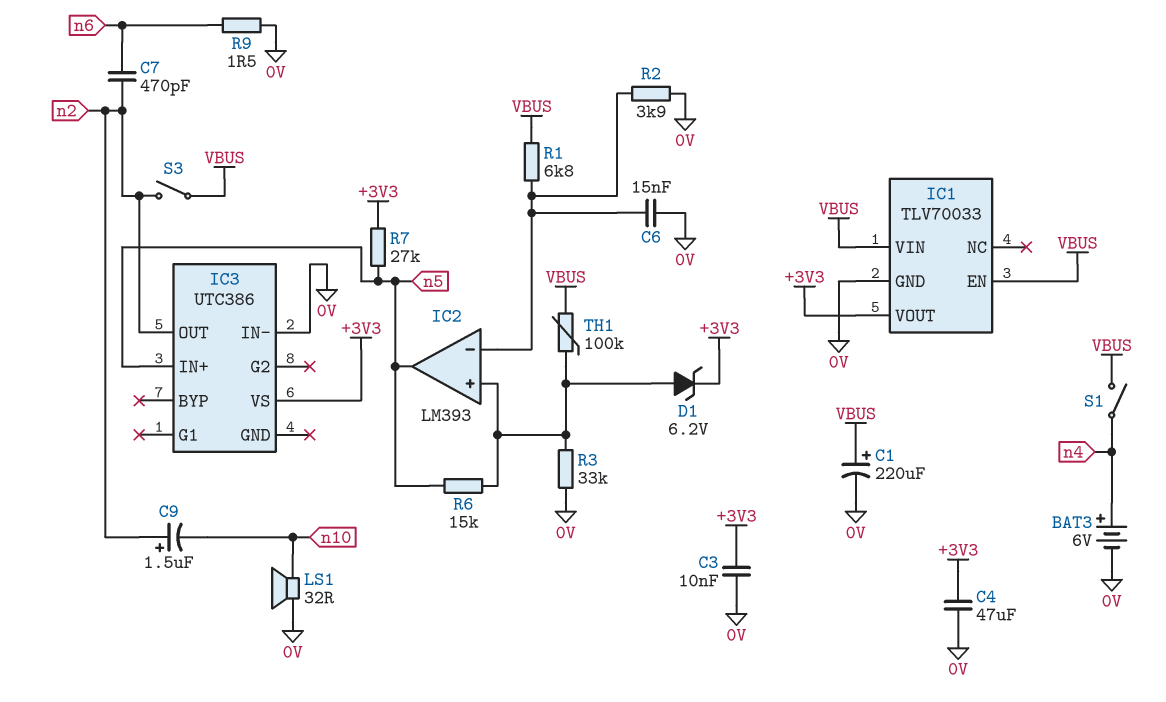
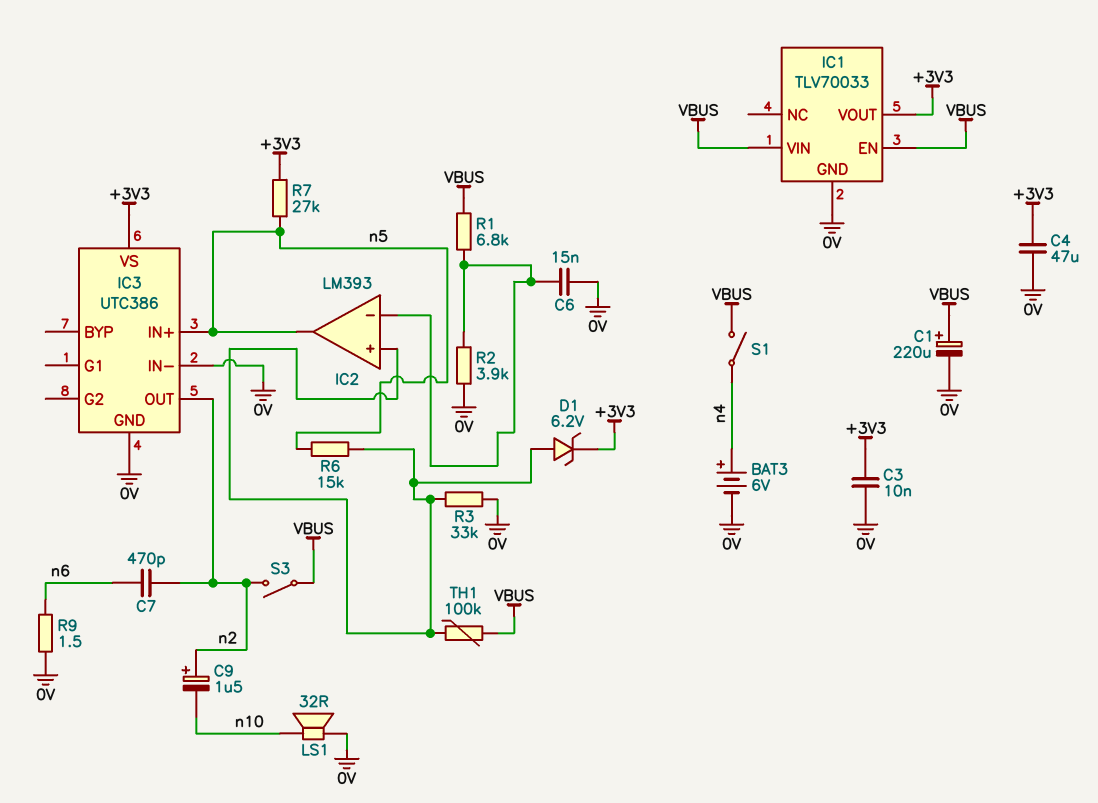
IC3 pin GND: none -> 0V

